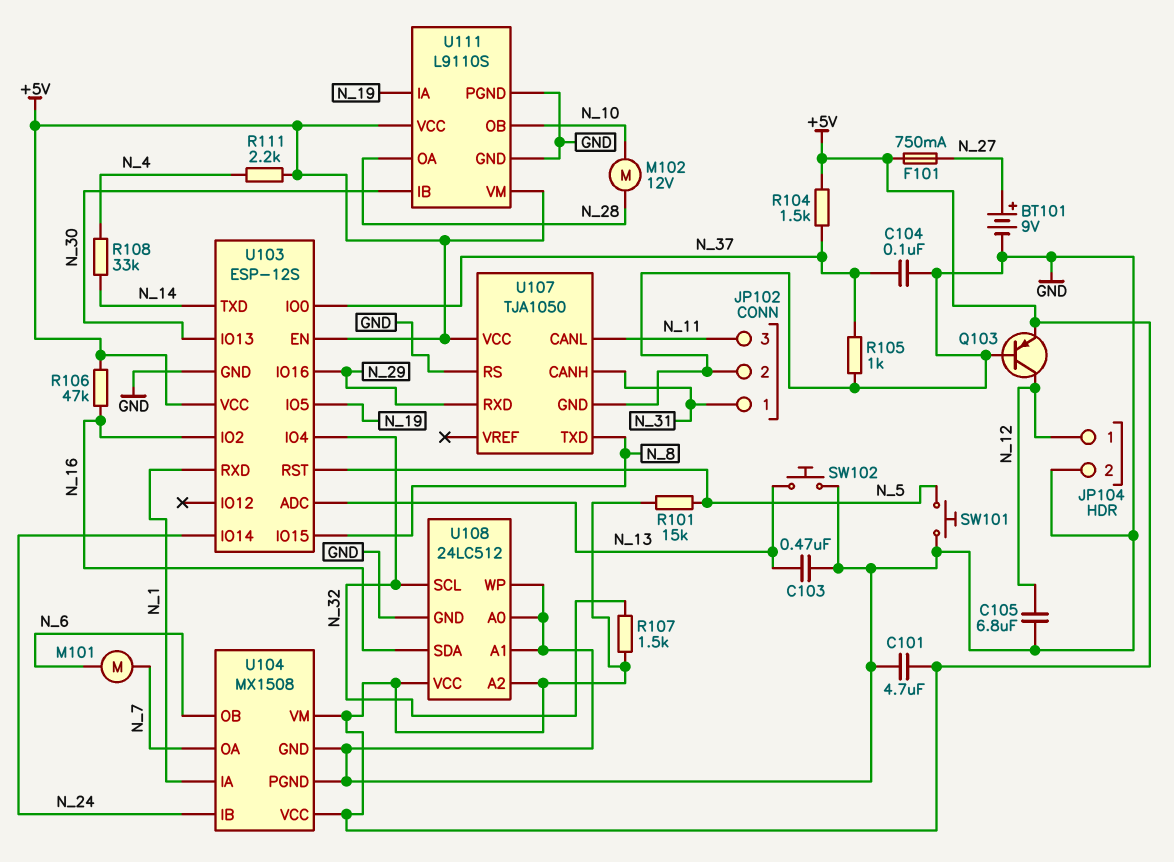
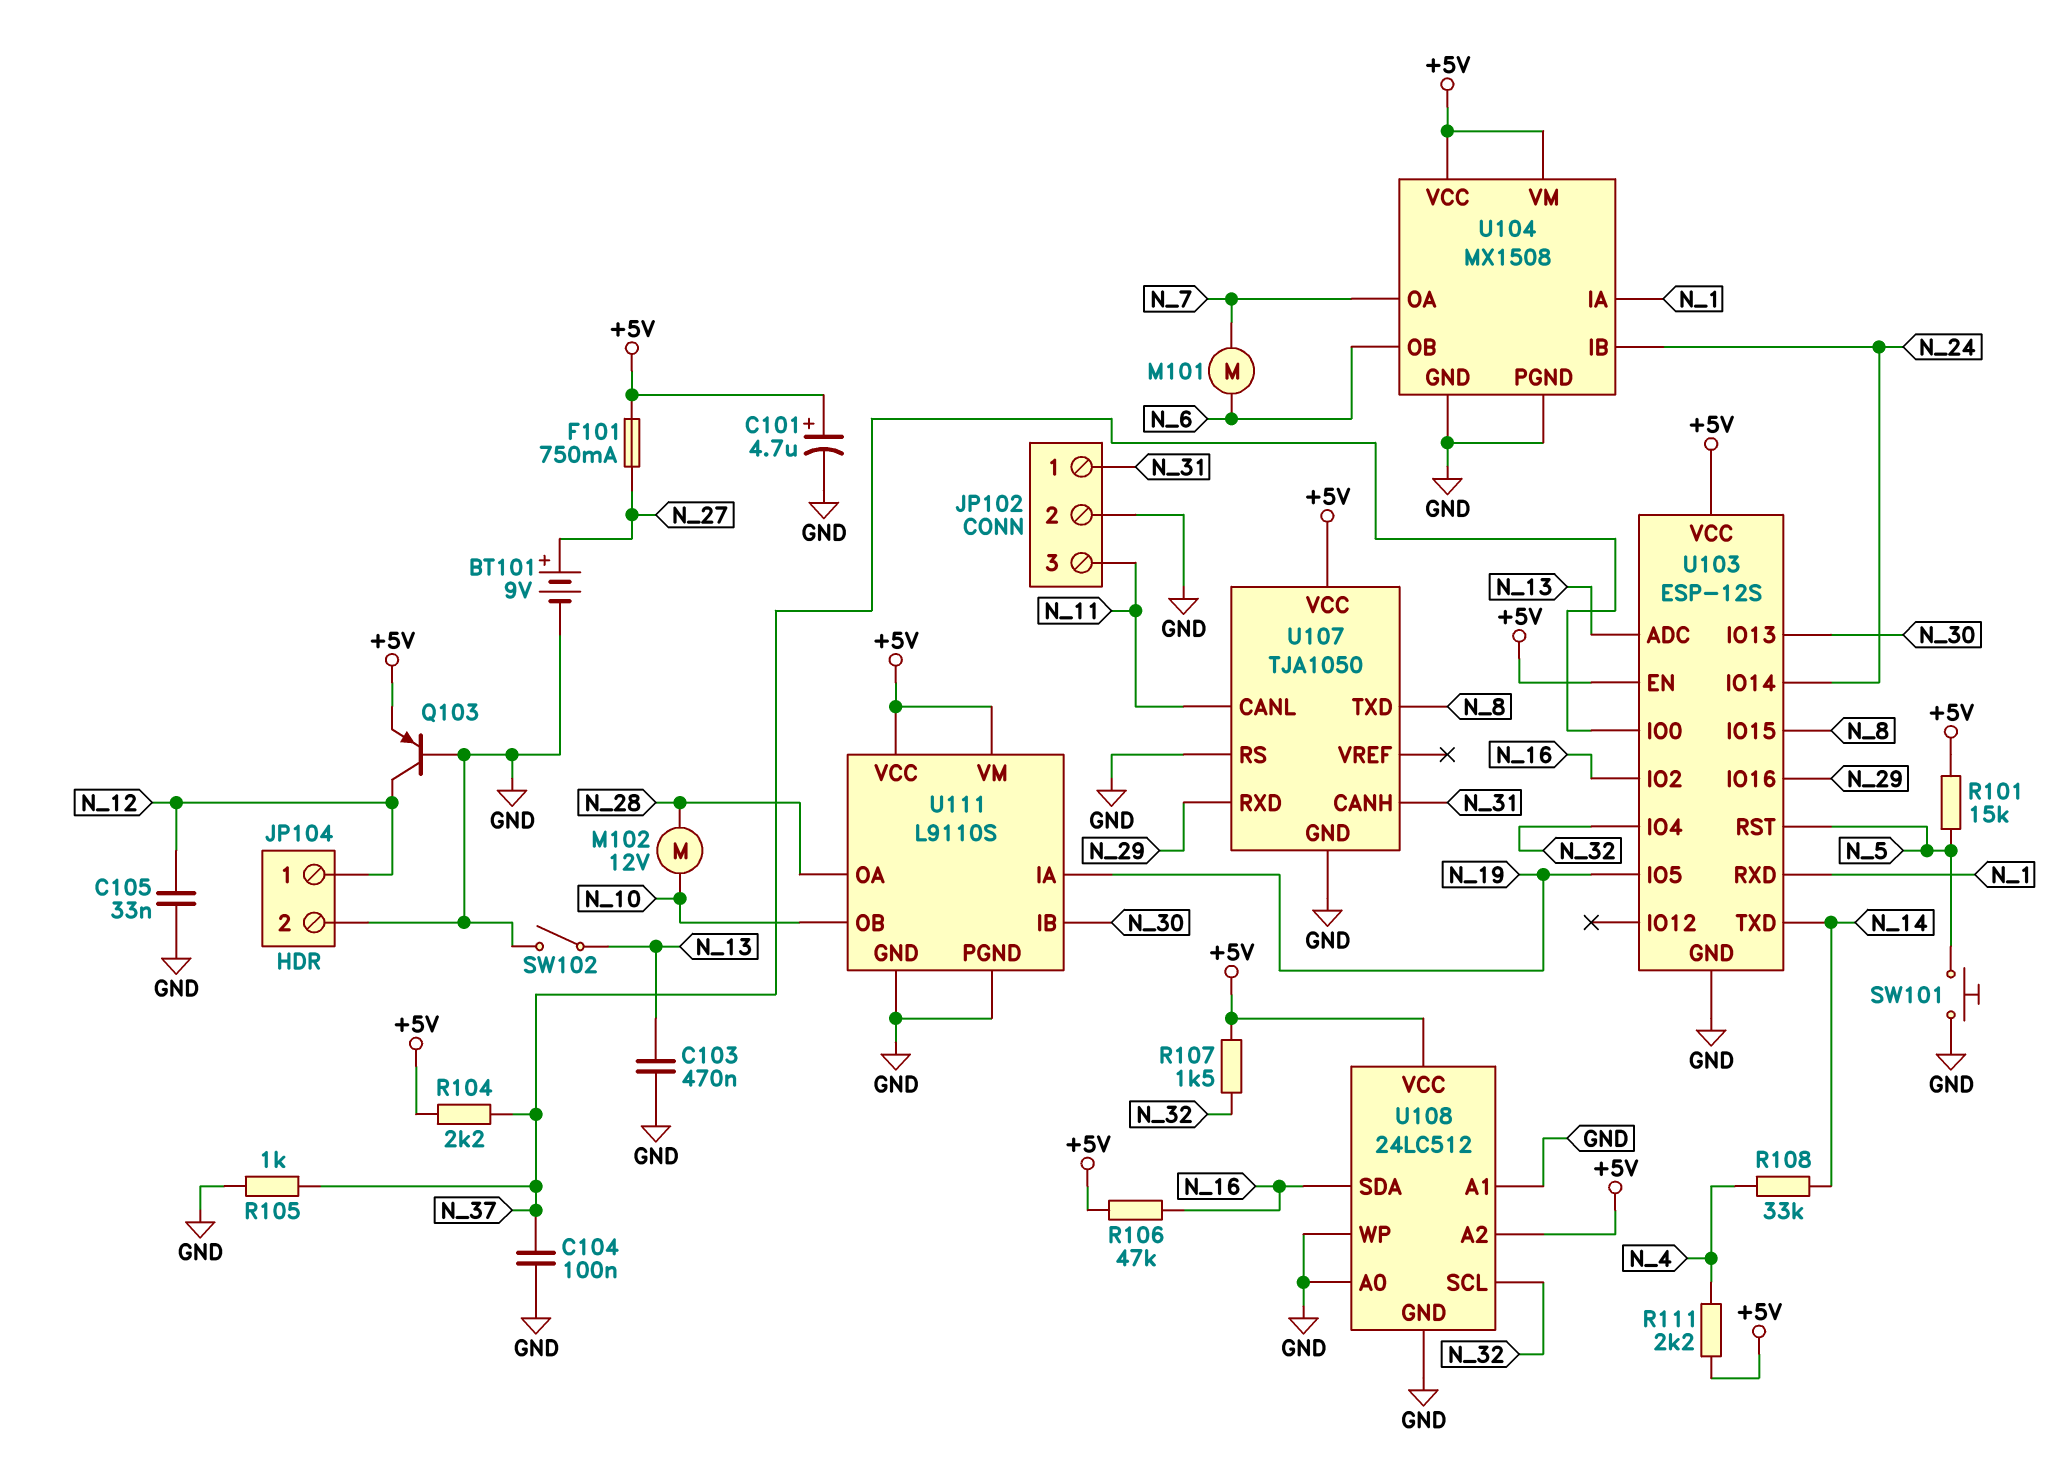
C101: 4.7uF (+5V, GND) -> 4.7uF (plus +5V, minus GND)
C105: 6.8uF (GND, N_12) -> 33nF (GND, N_12)
R104: 1.5k (+5V, N_37) -> 2.2k (+5V, N_37)
SW102: button (GND, N_13) -> switch (GND, N_13)

